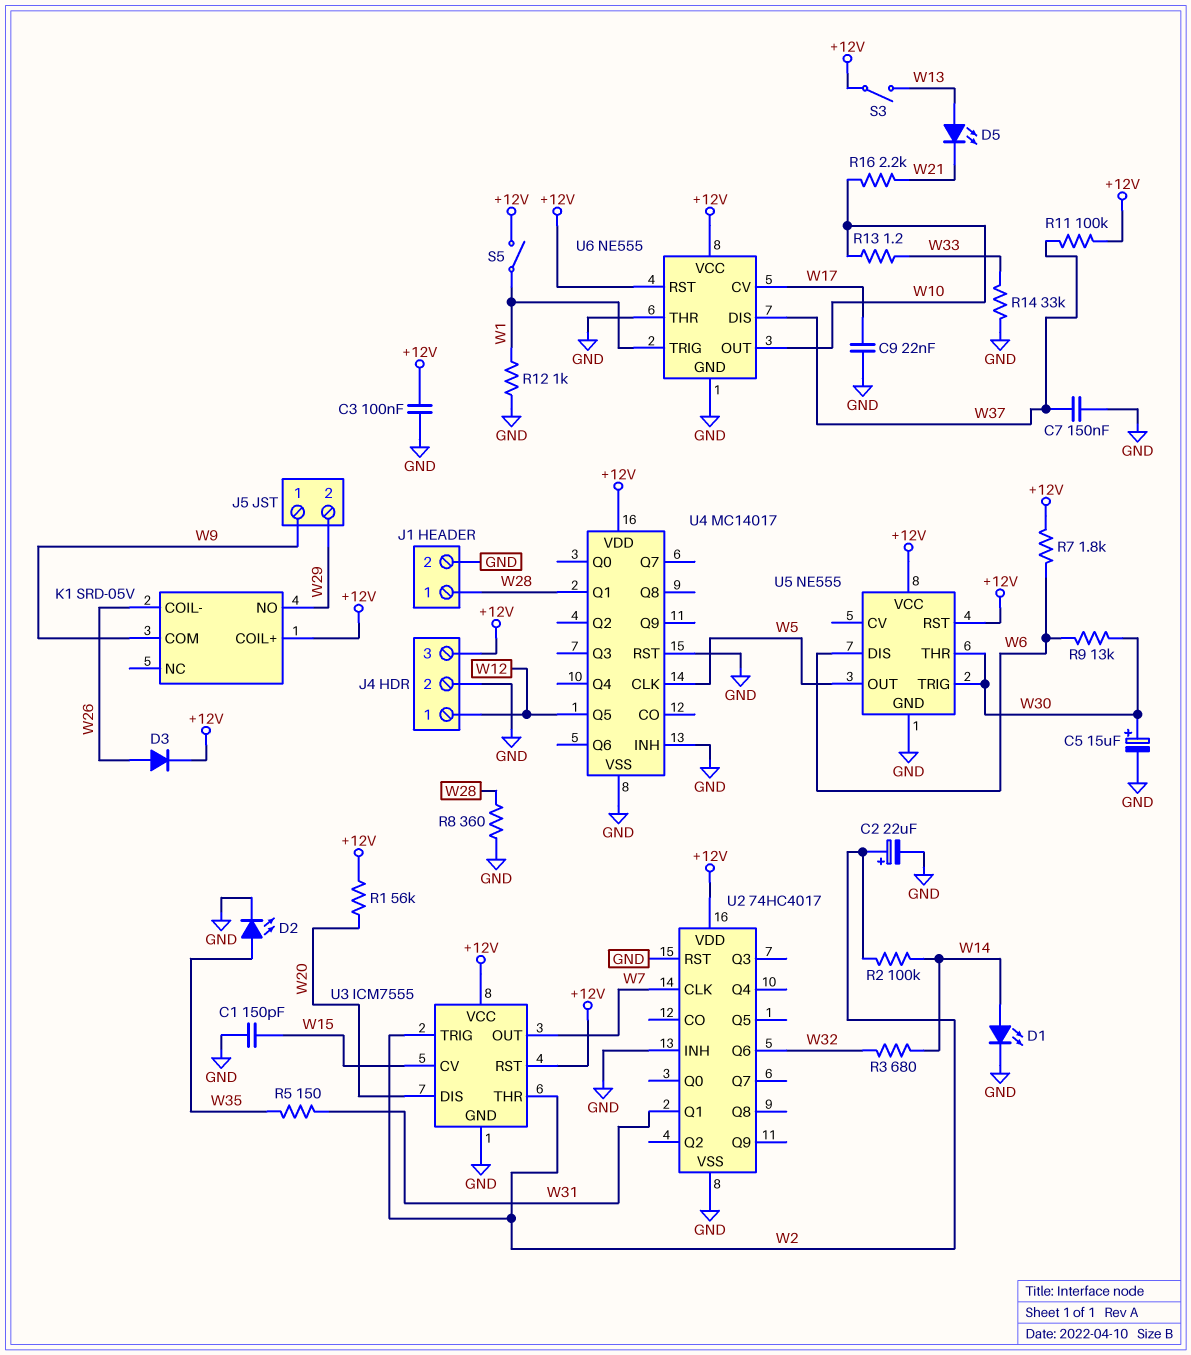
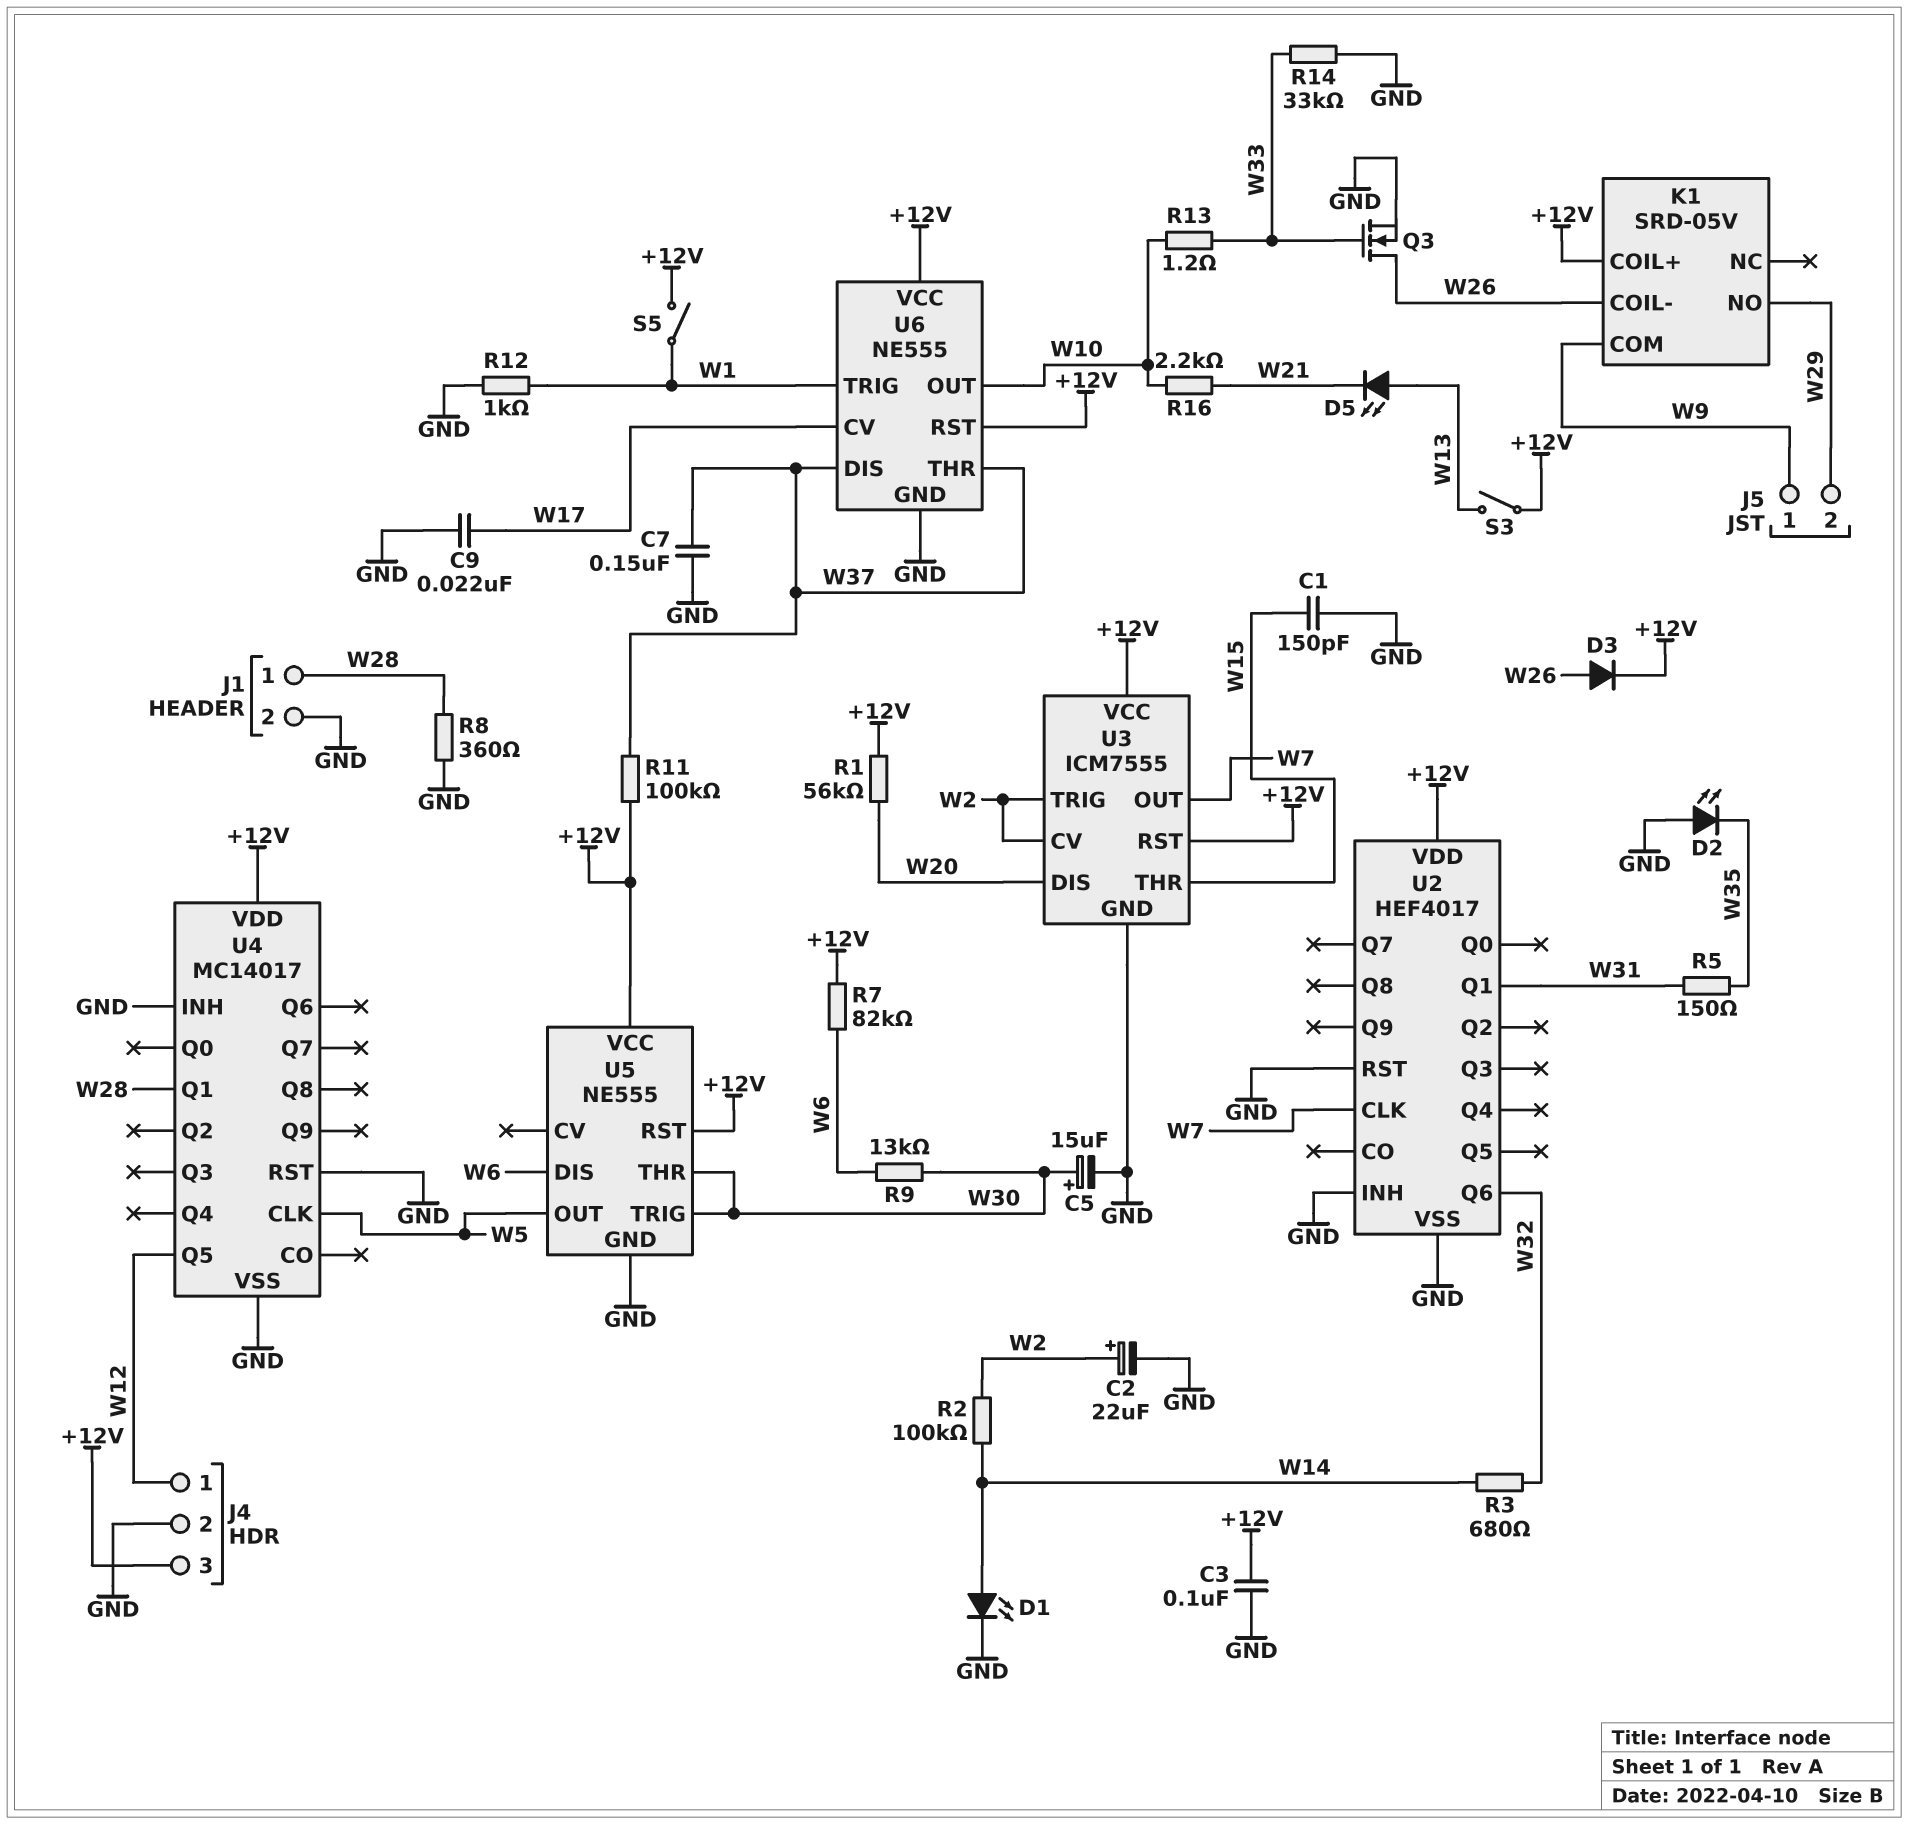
D2: LED (A W35, K GND) -> LED (A GND, K W35)
Q3: none -> NMOS (G W33, D W26, S GND)
R7: 1.8k (+12V, W6) -> 82k (+12V, W6)
U2: 74HC4017 -> HEF4017
U3 pin CV: W15 -> W2
U3 pin THR: W2 -> W15
U6 pin THR: GND -> W37

